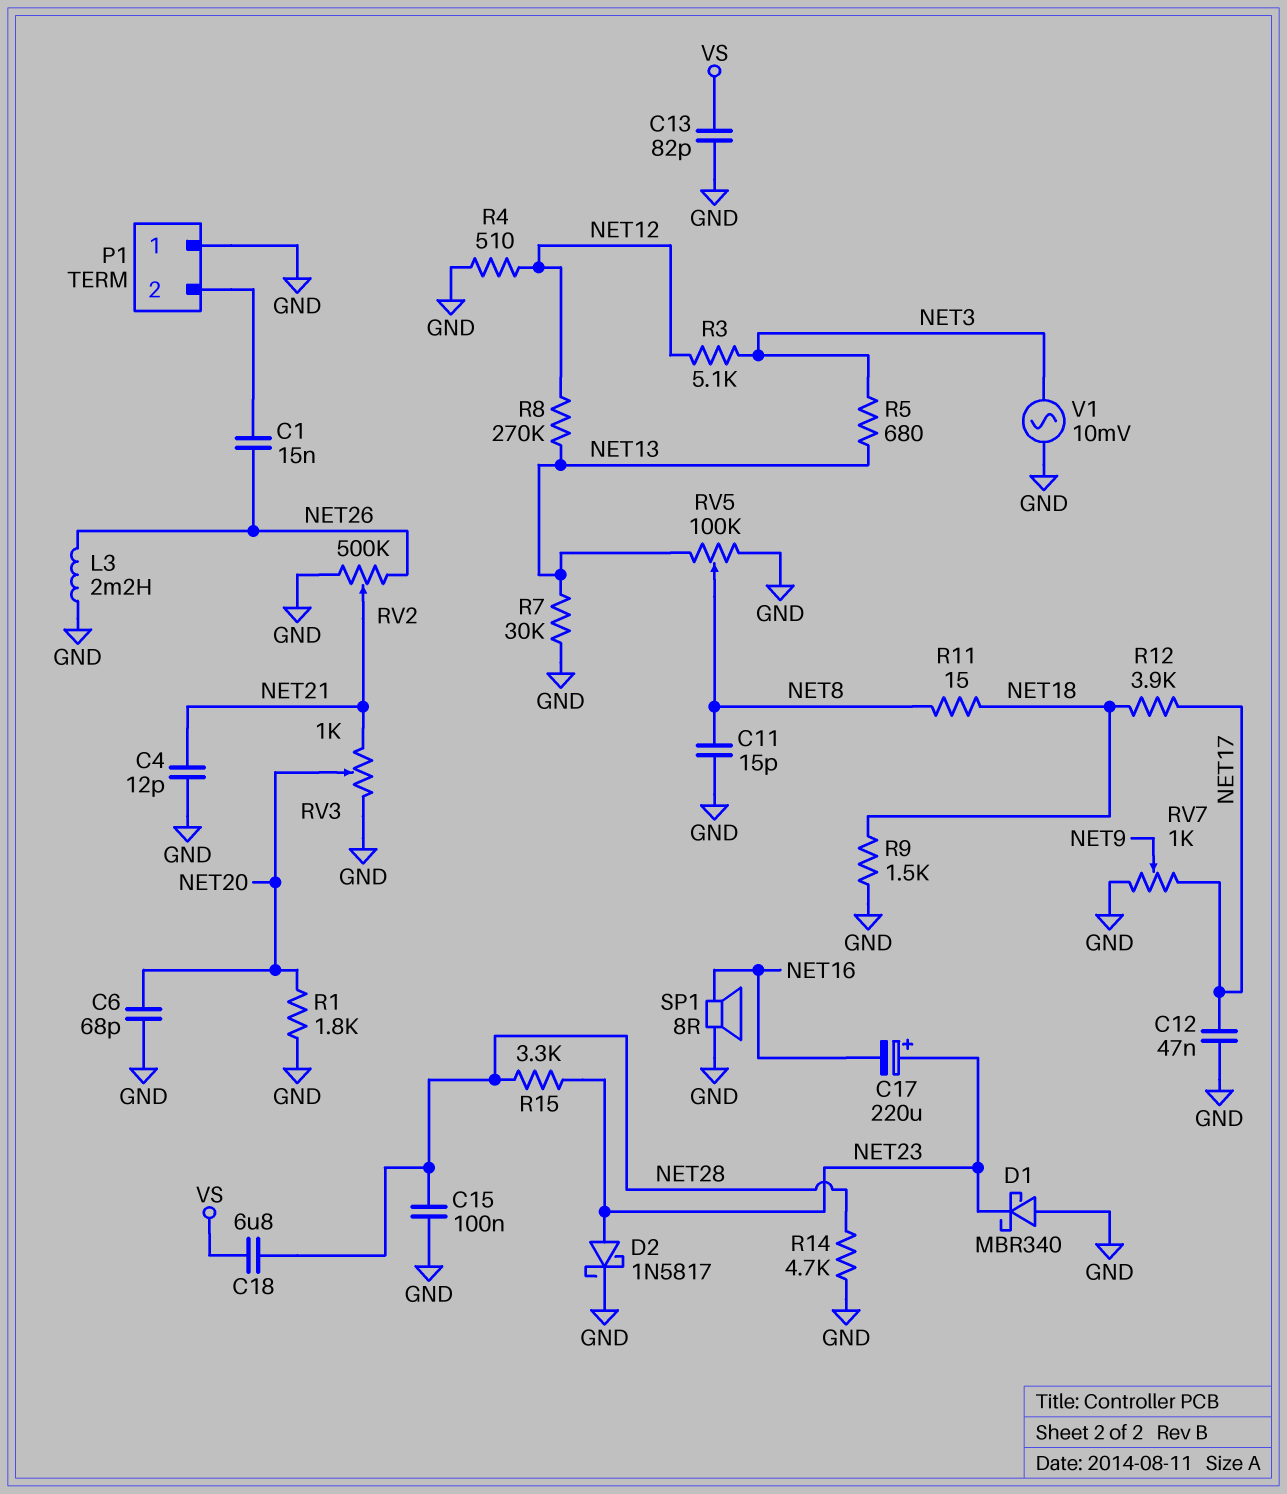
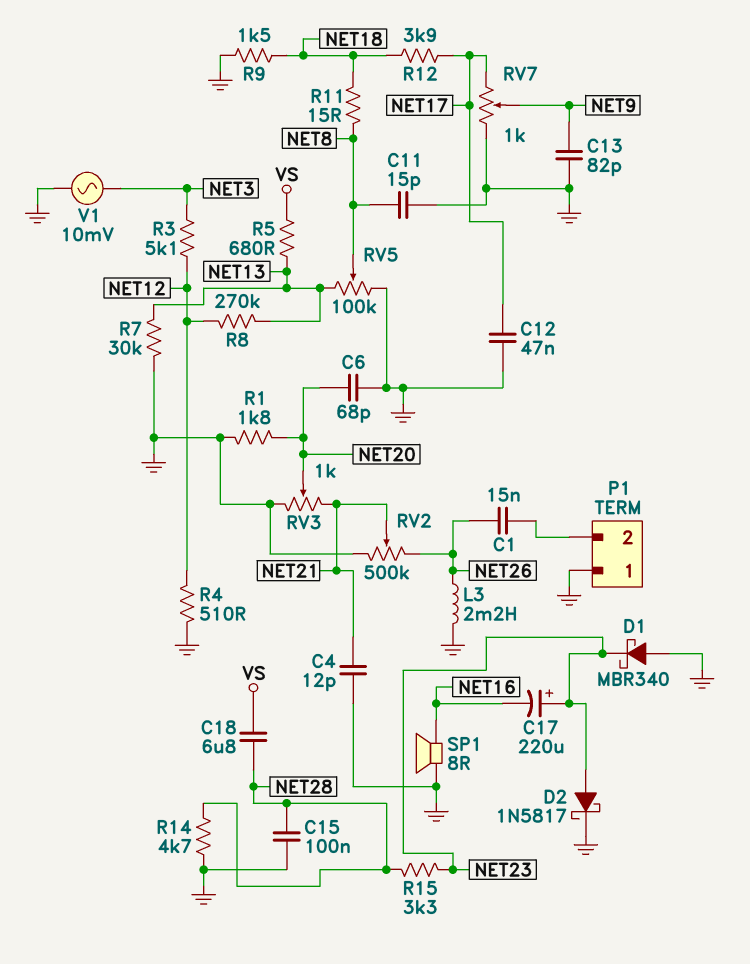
C13: 82pF (GND, VS) -> 82pF (GND, NET9)
R5: 680 (NET3, NET13) -> 680 (NET13, VS)

